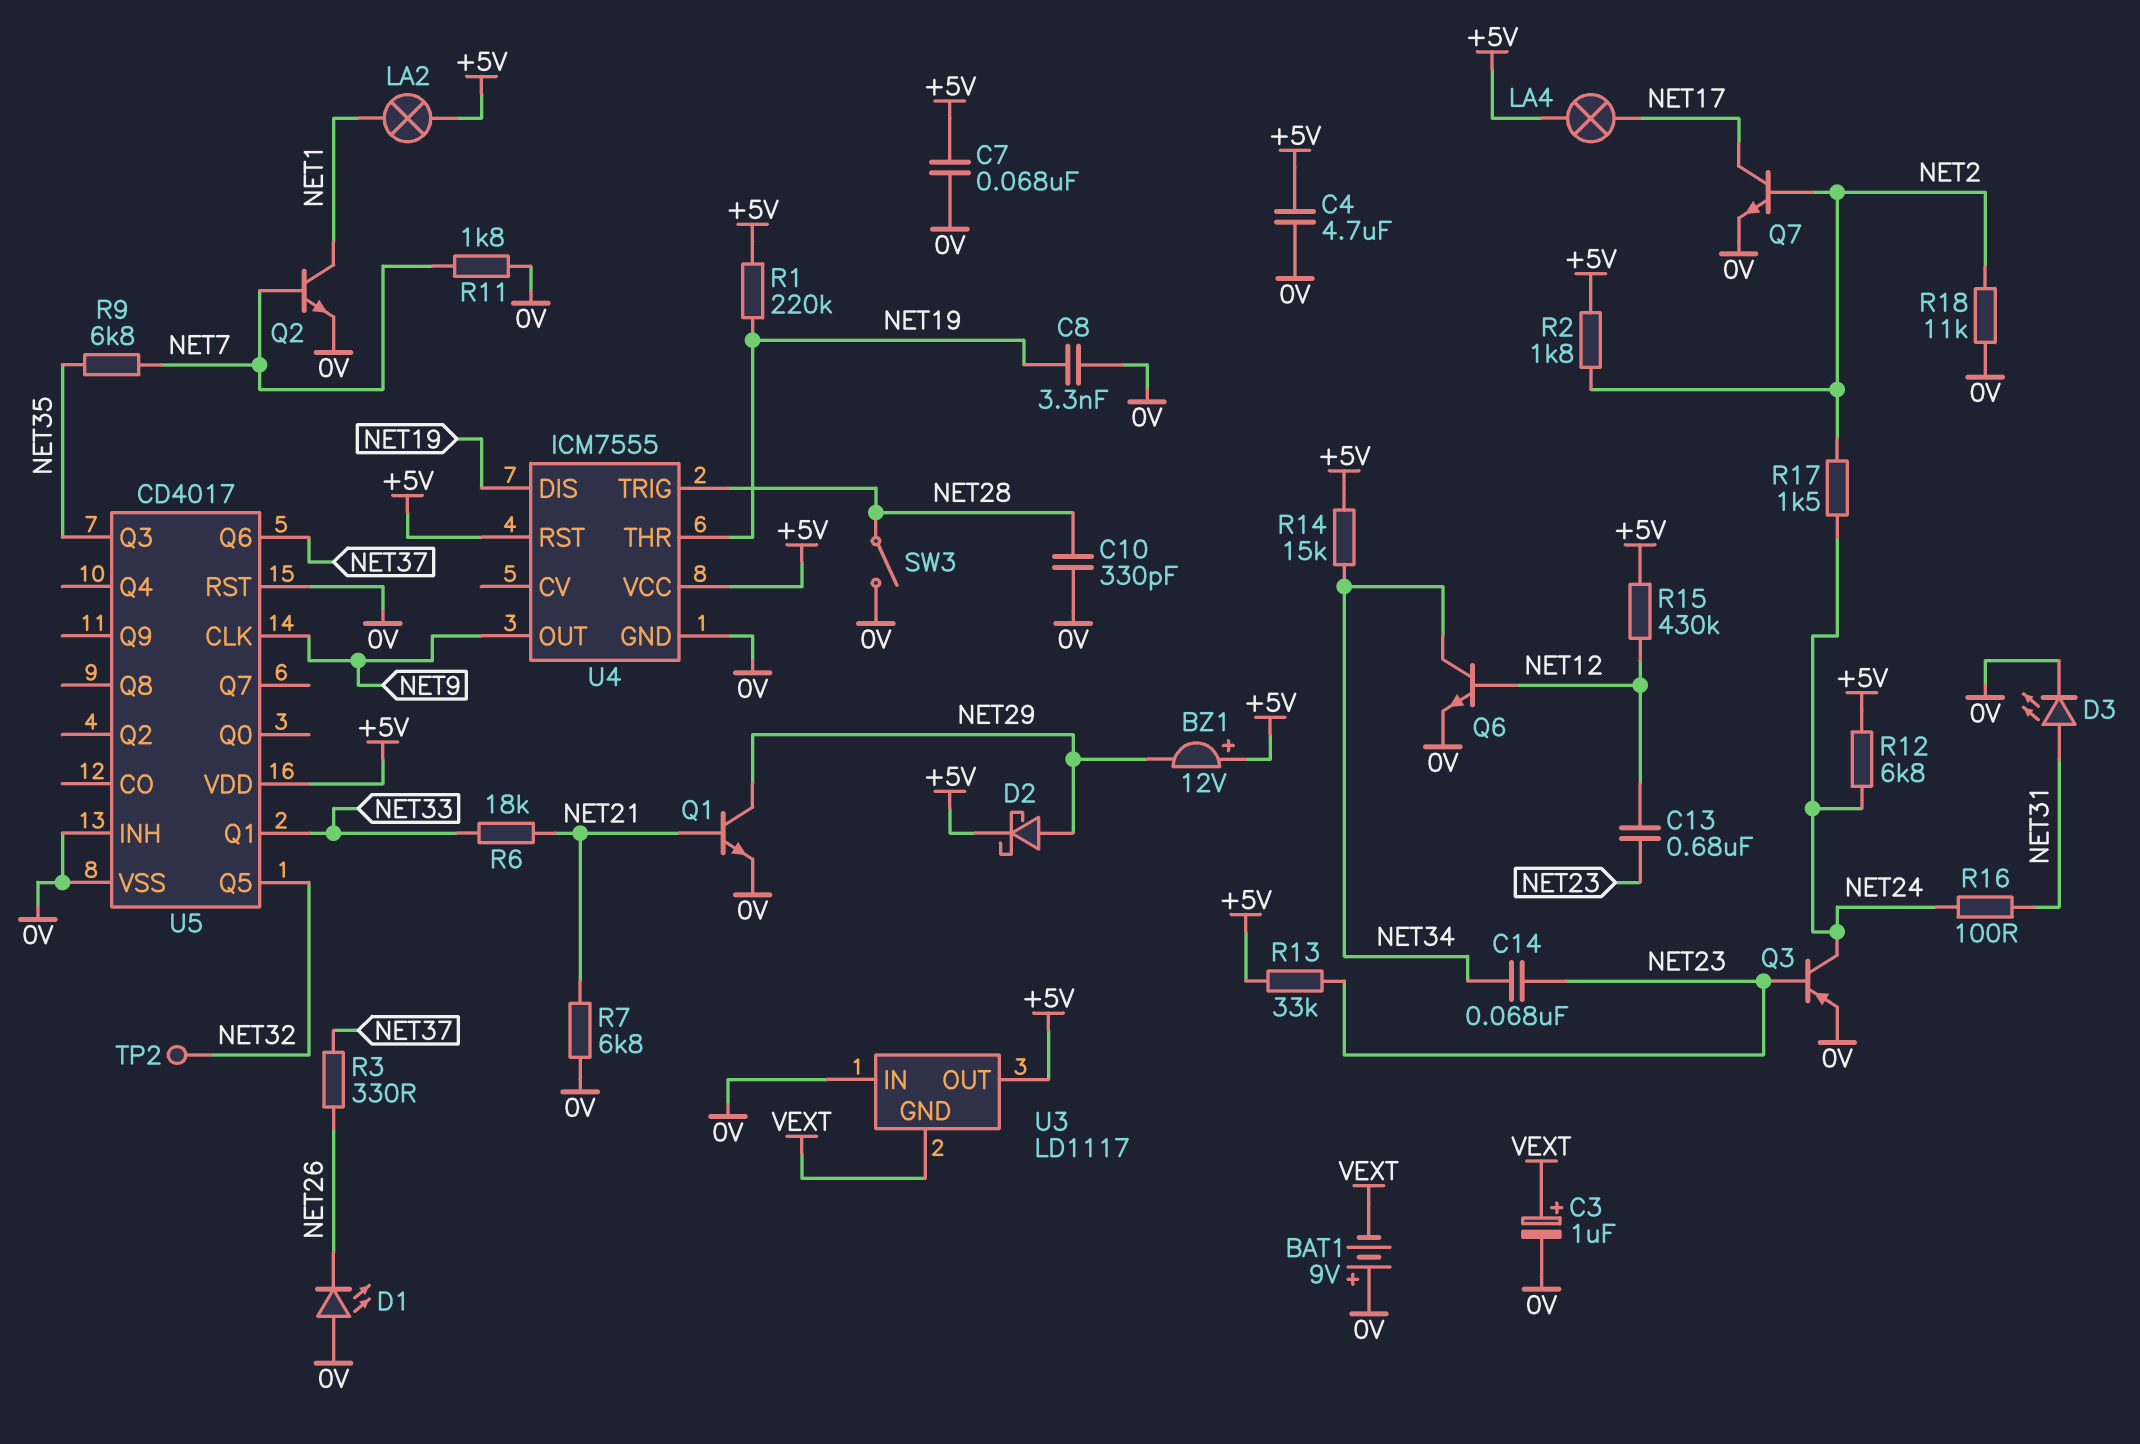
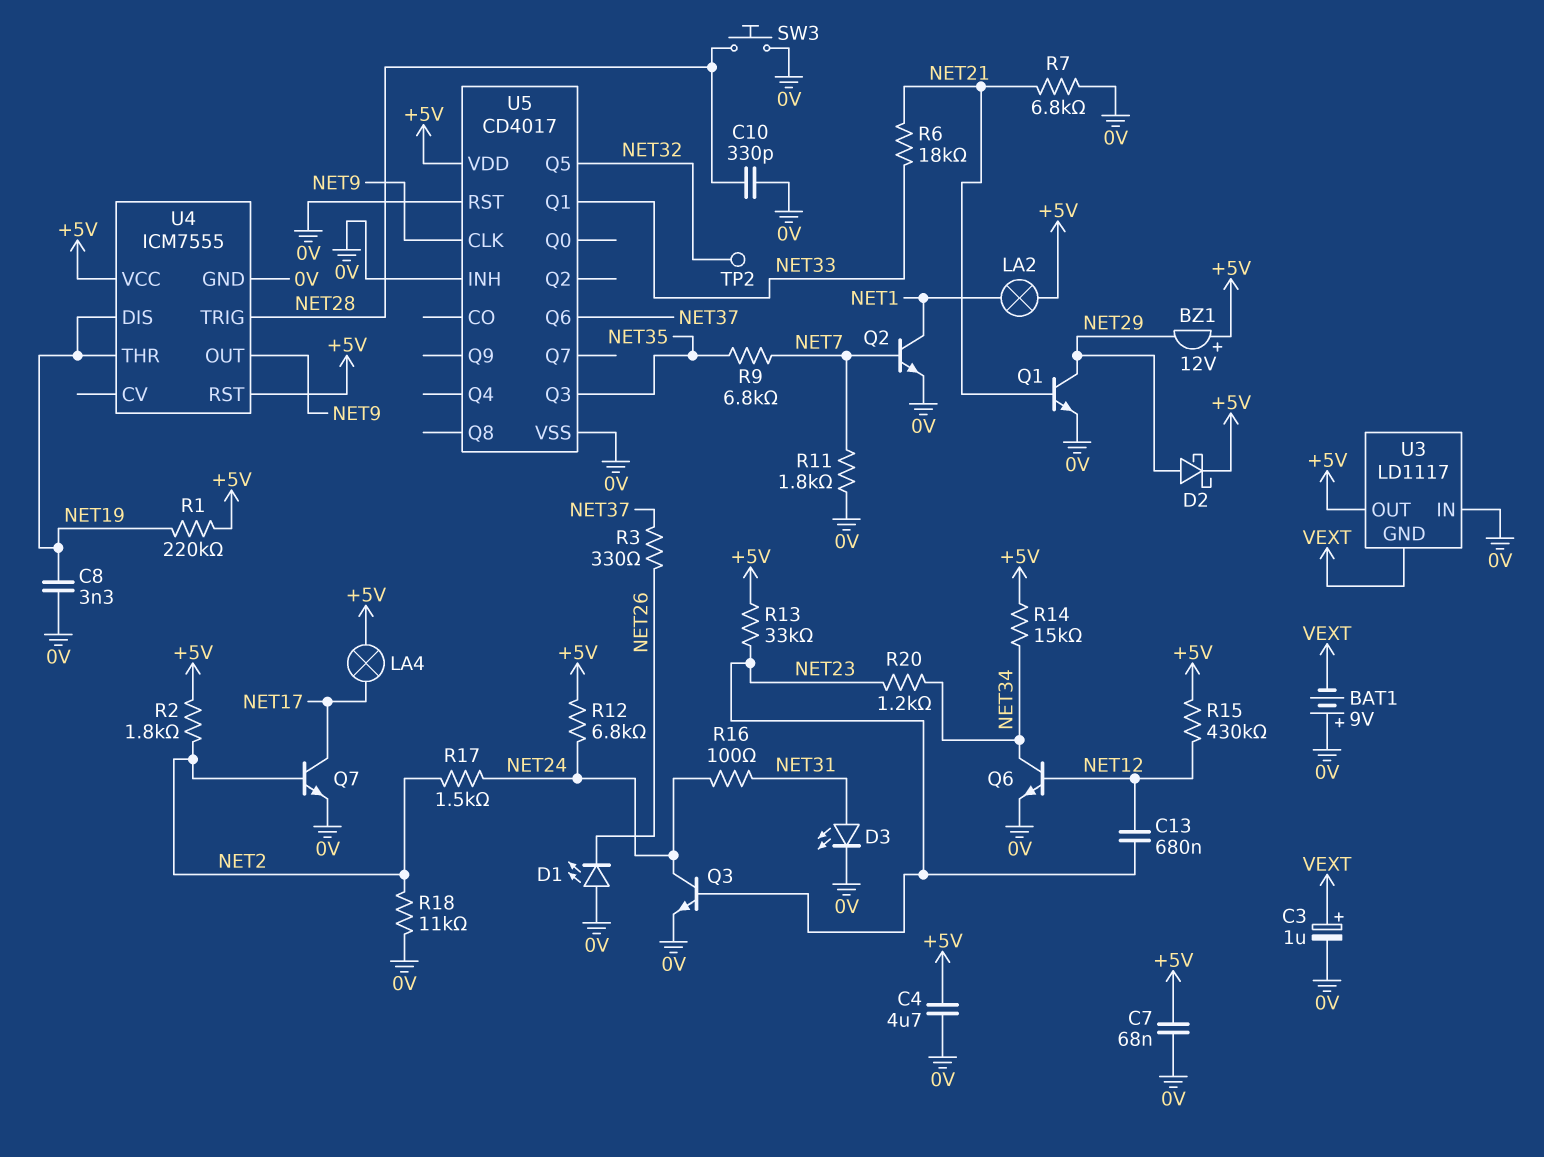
C14: 68nF (NET23, NET34) -> none
Q3: PNP (B NET23, C NET24, E 0V) -> NPN (B NET23, C NET24, E 0V)
R20: none -> 1.2k (NET23, NET34)
SW3: switch (0V, NET28) -> button (0V, NET28)

